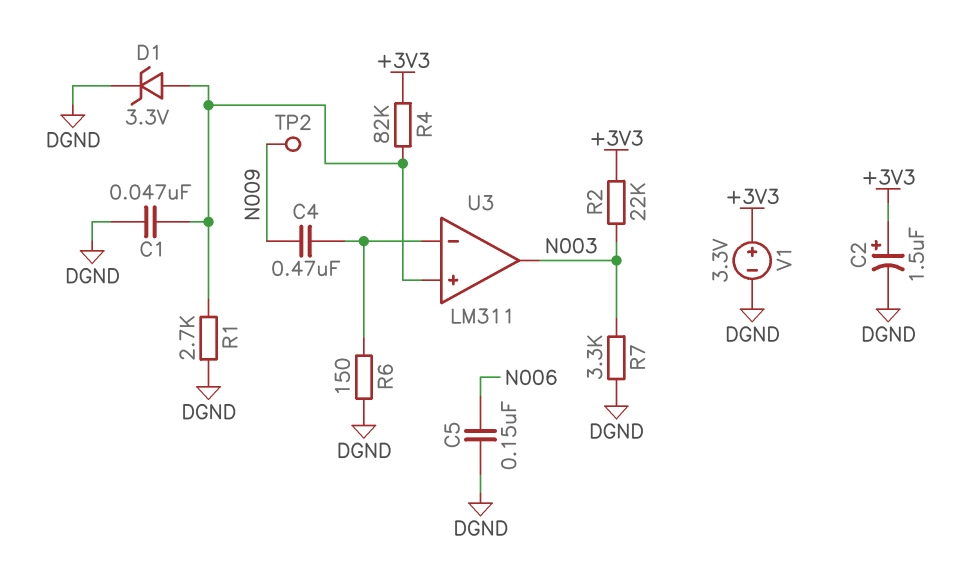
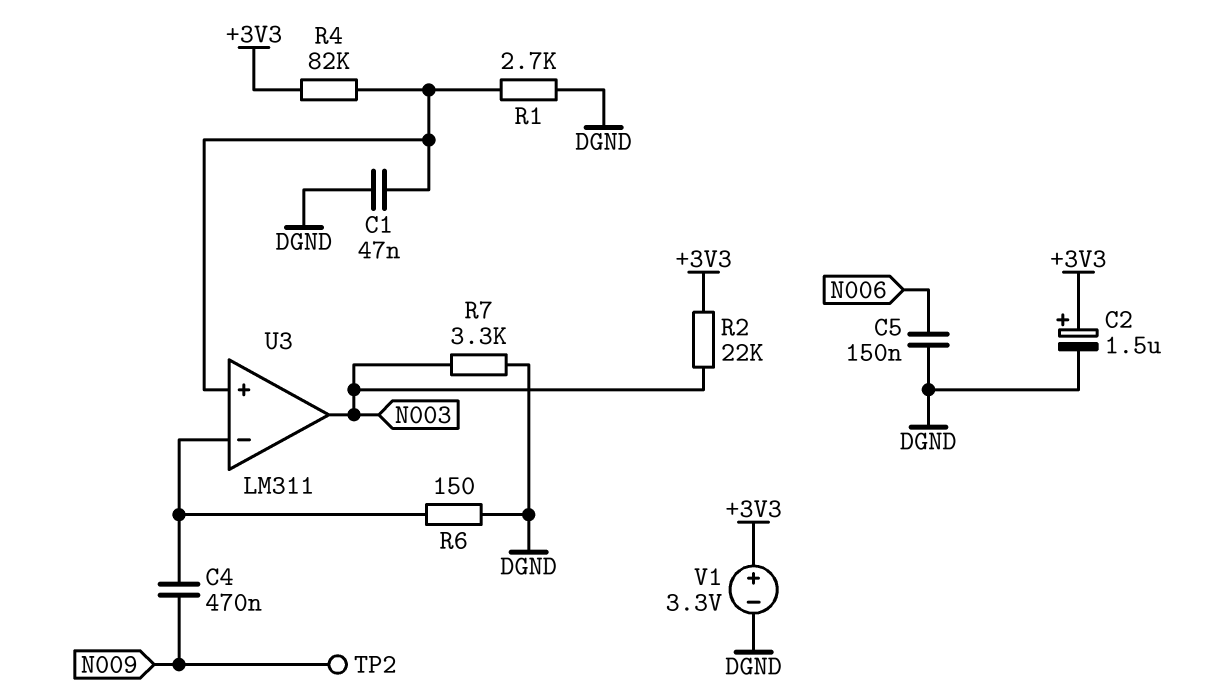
D1: zener 3.3V (A U3/in+, K DGND) -> none

